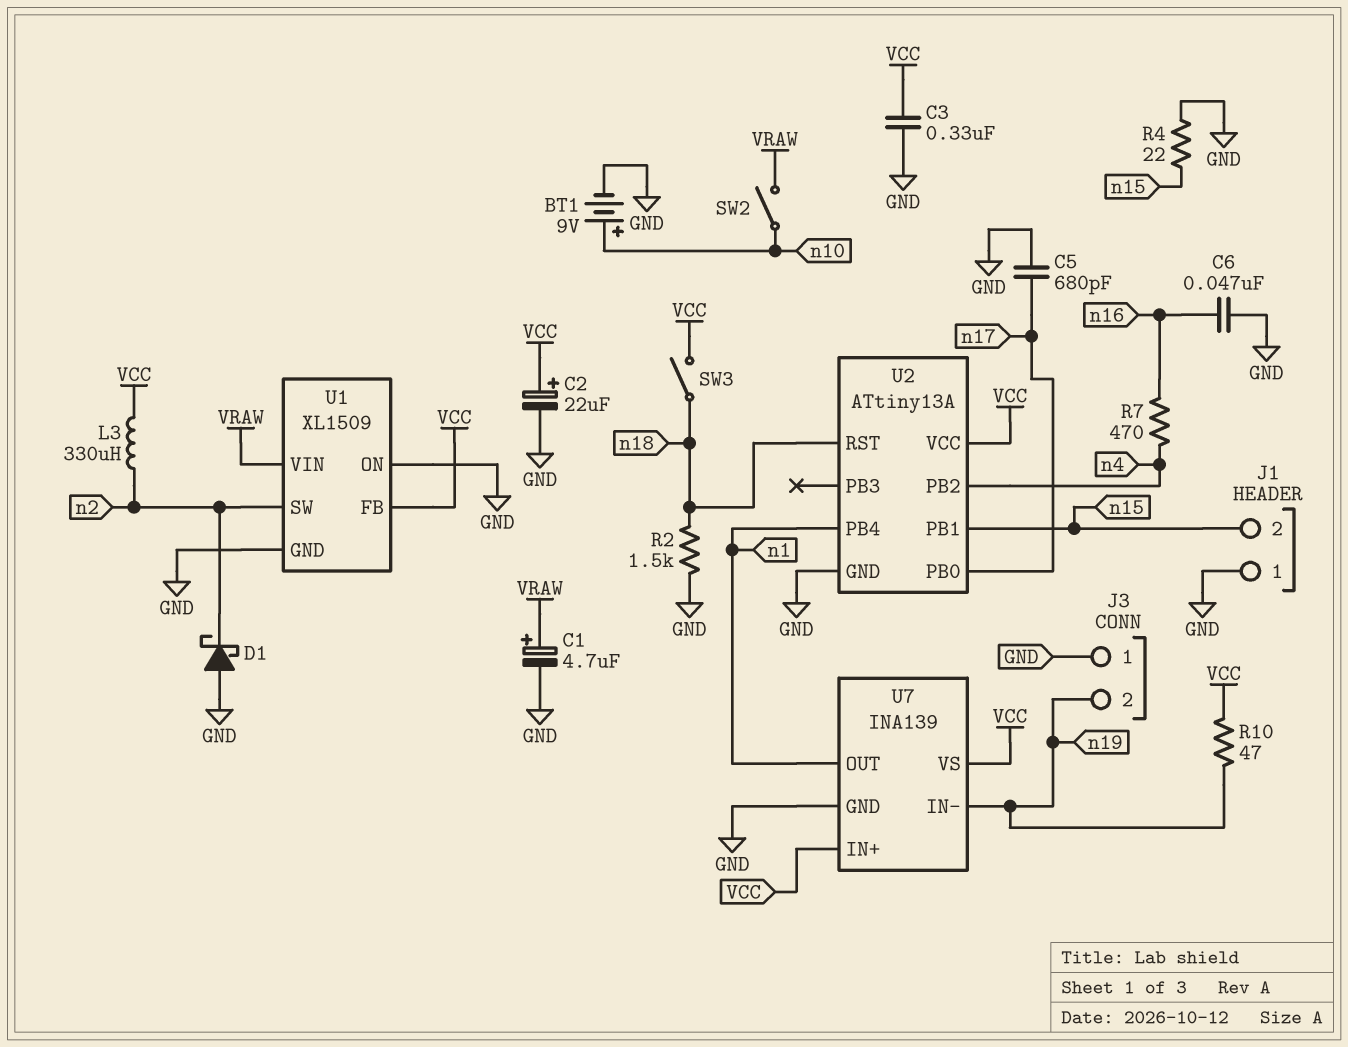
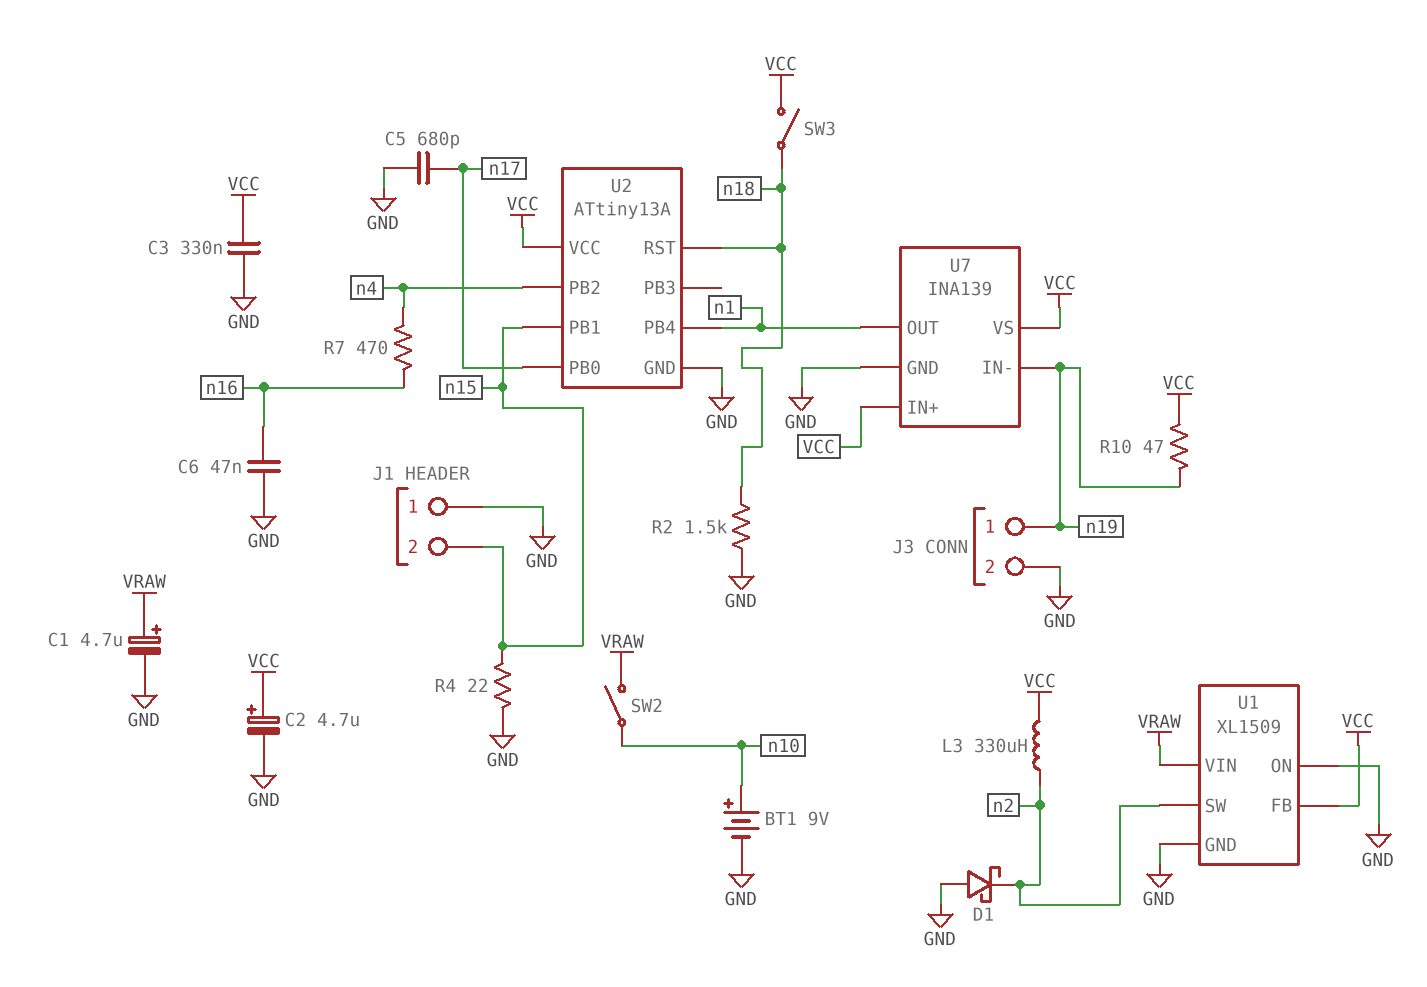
C2: 22uF (plus VCC, minus GND) -> 4.7uF (plus VCC, minus GND)
J3 pin 1: GND -> n19
J3 pin 2: n19 -> GND

